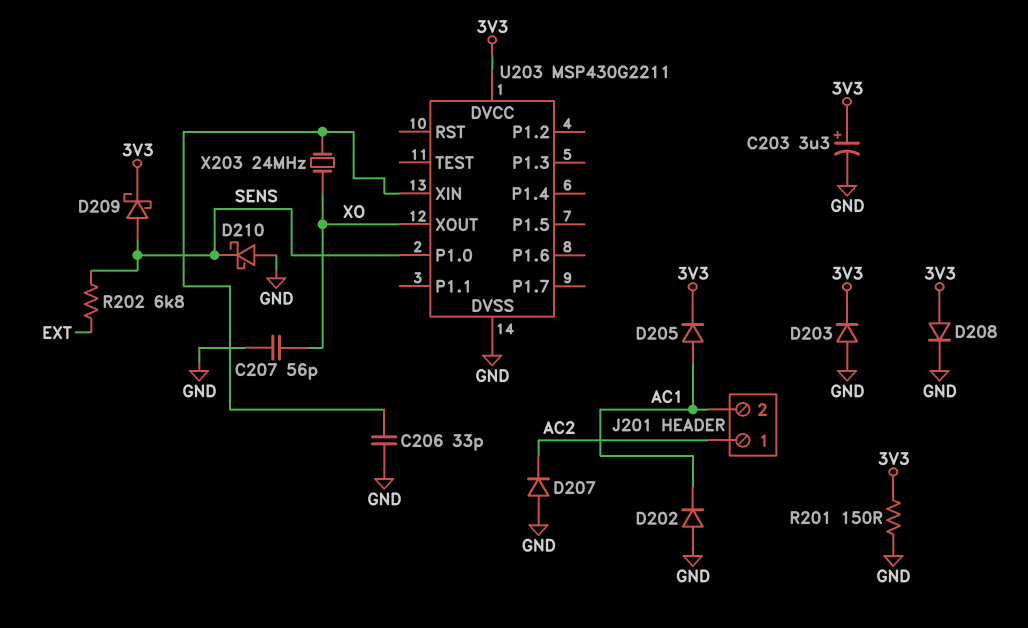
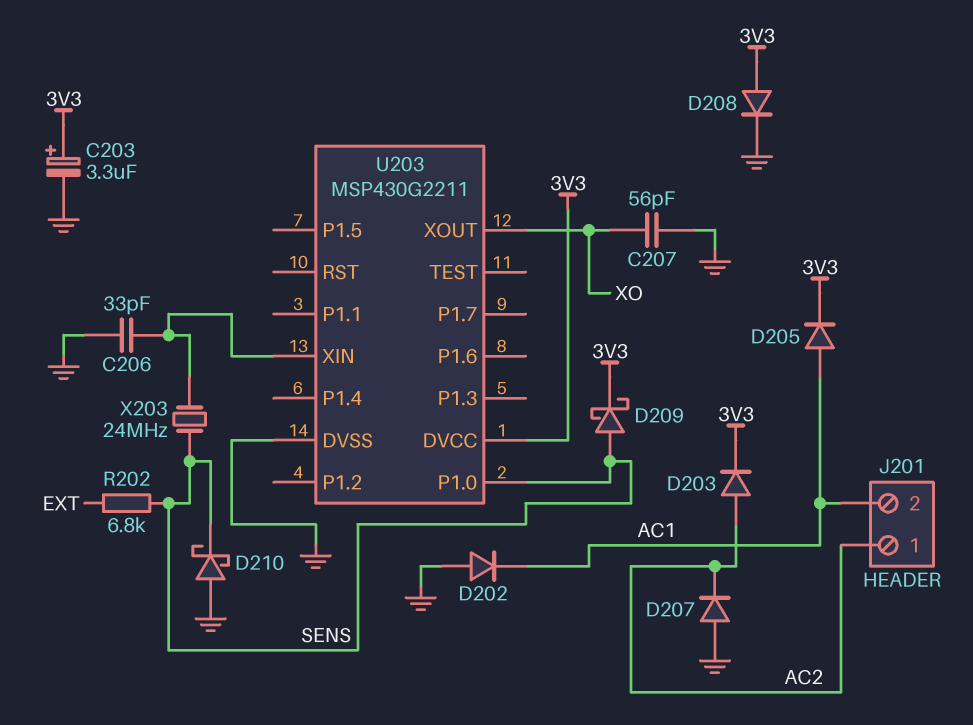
D203: diode (A GND, K 3V3) -> diode (A AC2, K 3V3)
R201: 150 (3V3, GND) -> none
X203: 24MHz (U203/XIN, XO) -> 24MHz (SENS, U203/XIN)

